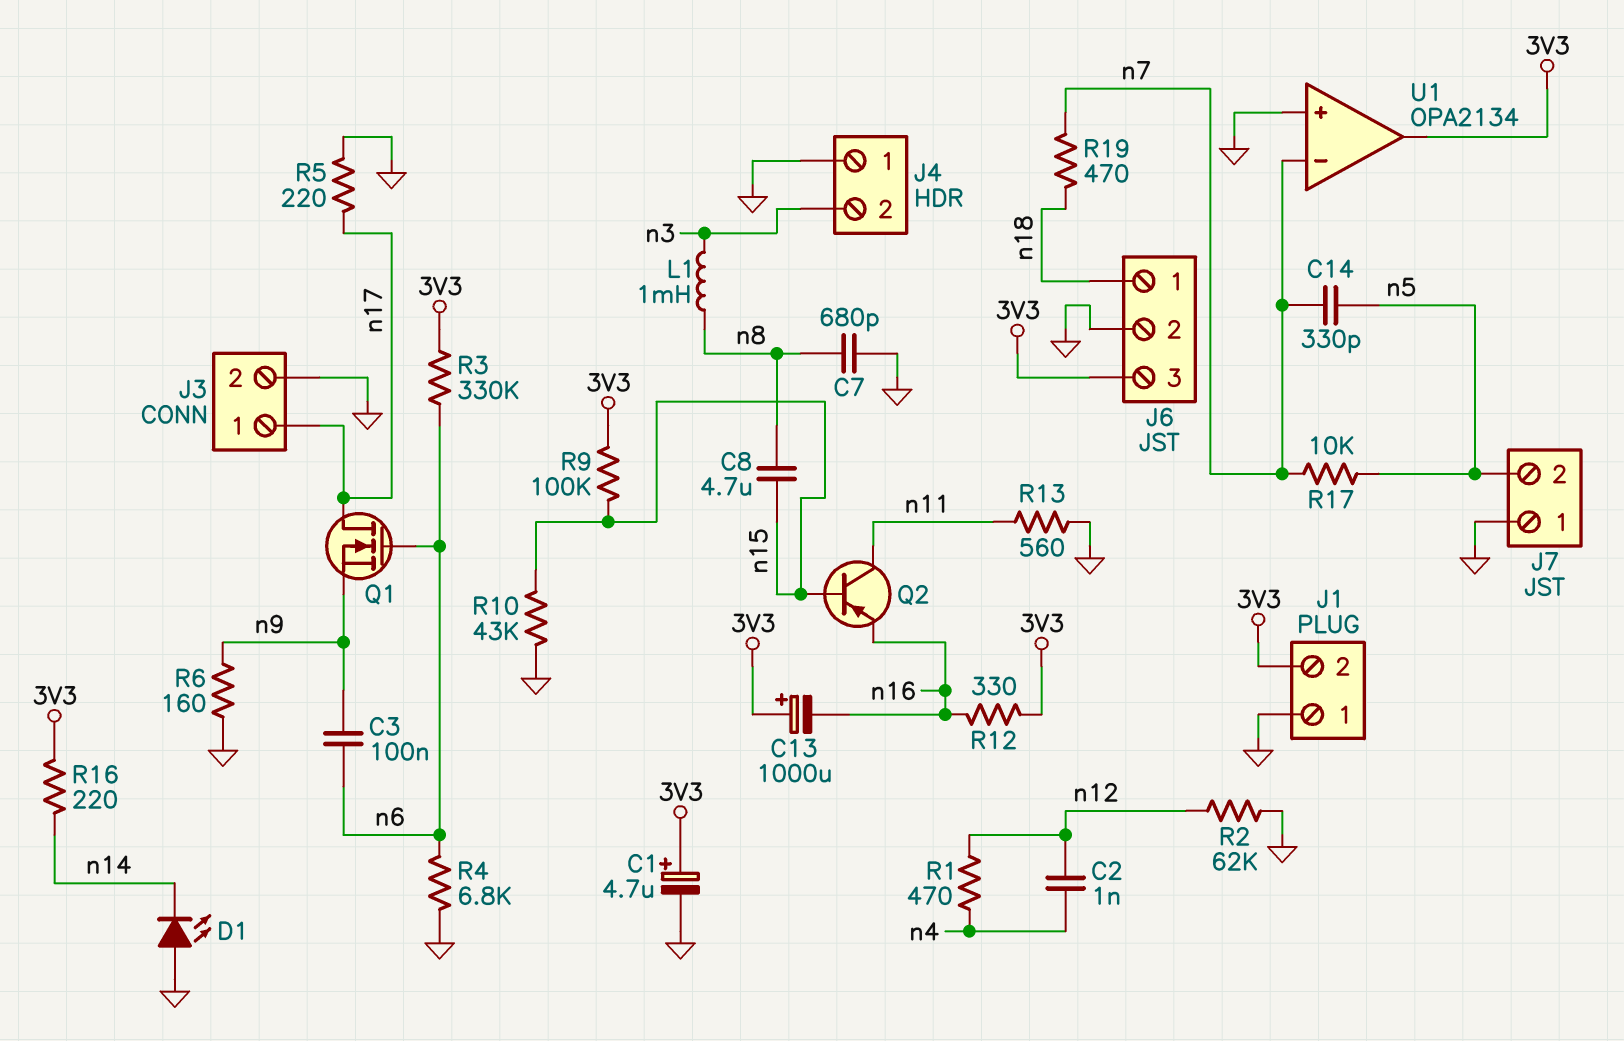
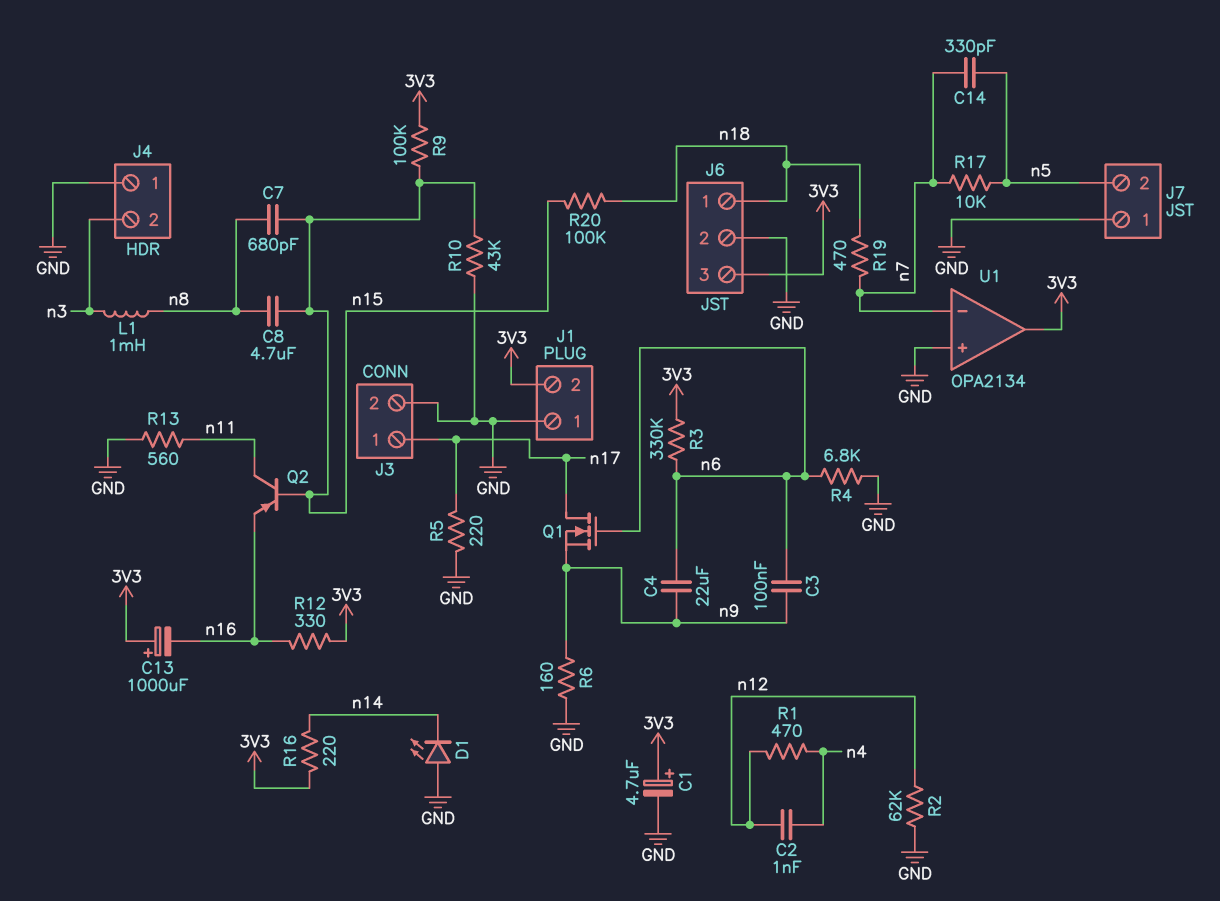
C4: none -> 22uF (n6, n9)
C7: 680pF (GND, n8) -> 680pF (n8, n15)
R20: none -> 100k (n15, n18)

